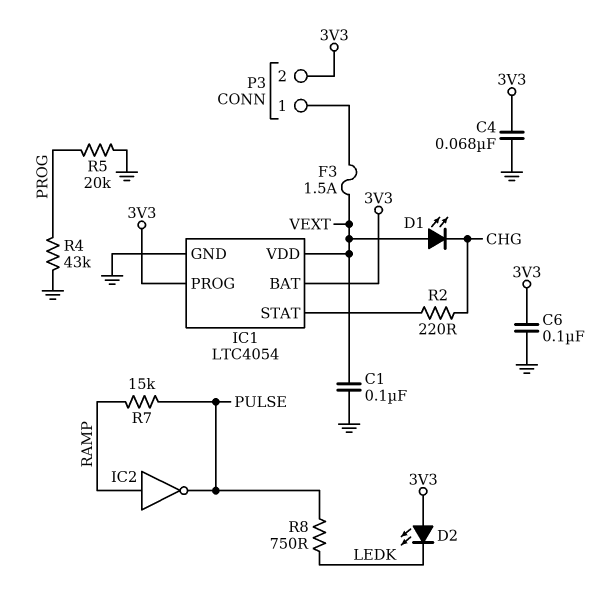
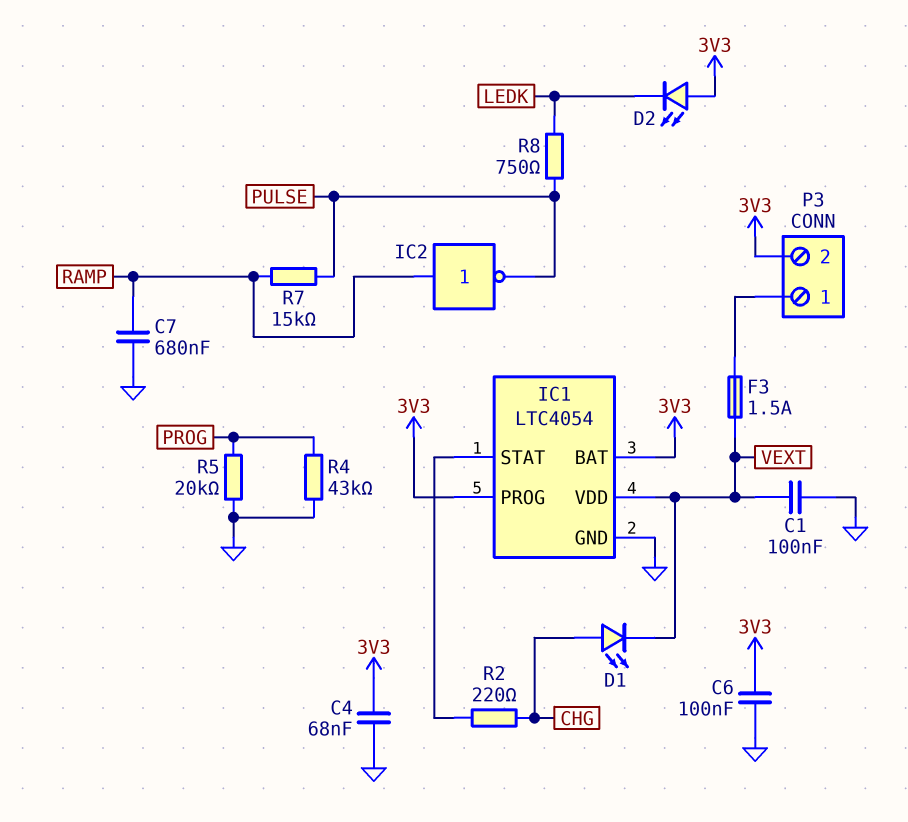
C7: none -> 680nF (GND, RAMP)
D1: LED (A VEXT, K CHG) -> LED (A CHG, K VEXT)

